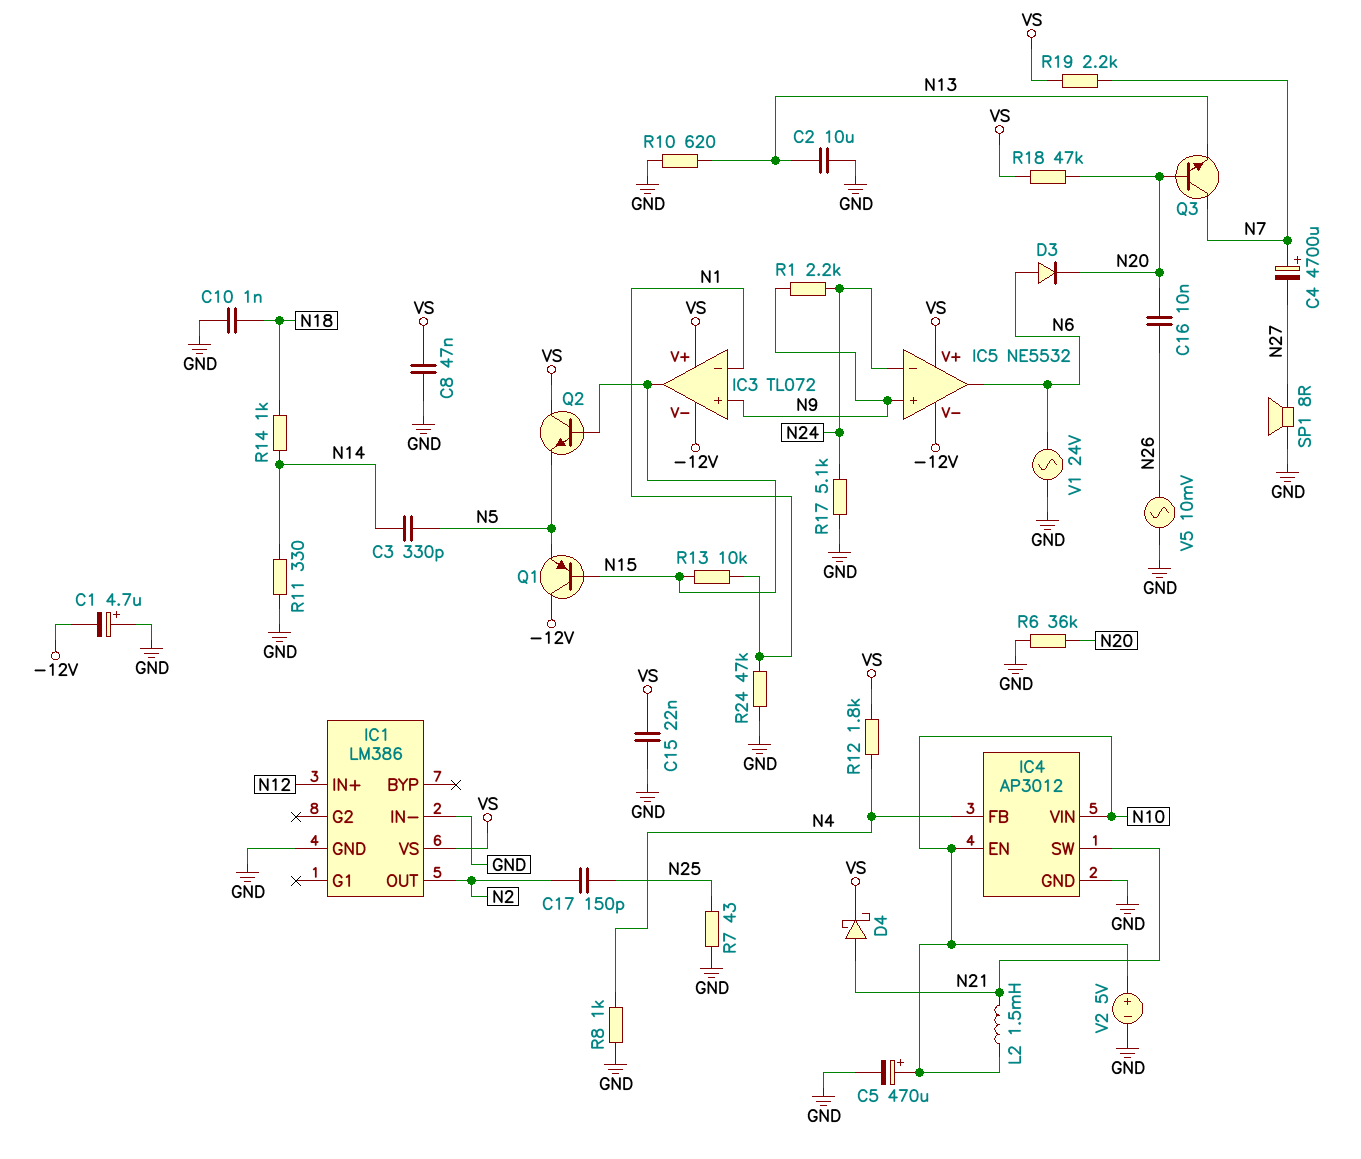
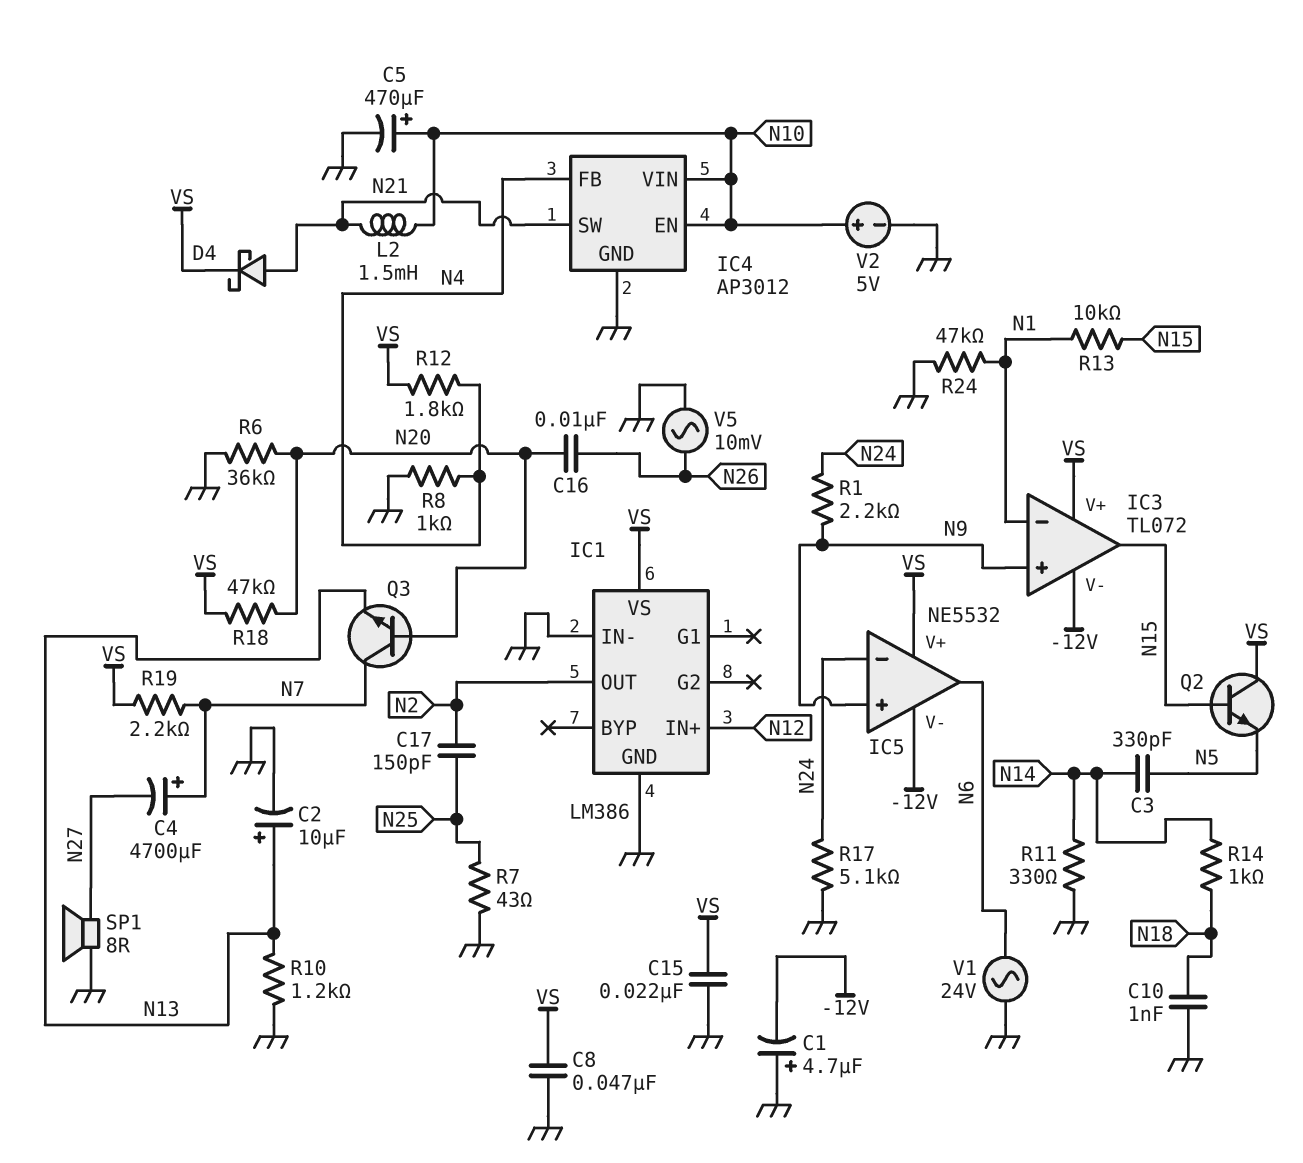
C2: 10uF (GND, N13) -> 10uF (plus N13, minus GND)
D3: diode (A N6, K N20) -> none
Q1: PNP (B N15, C -12V, E N5) -> none
R10: 620 (GND, N13) -> 1.2k (GND, N13)

